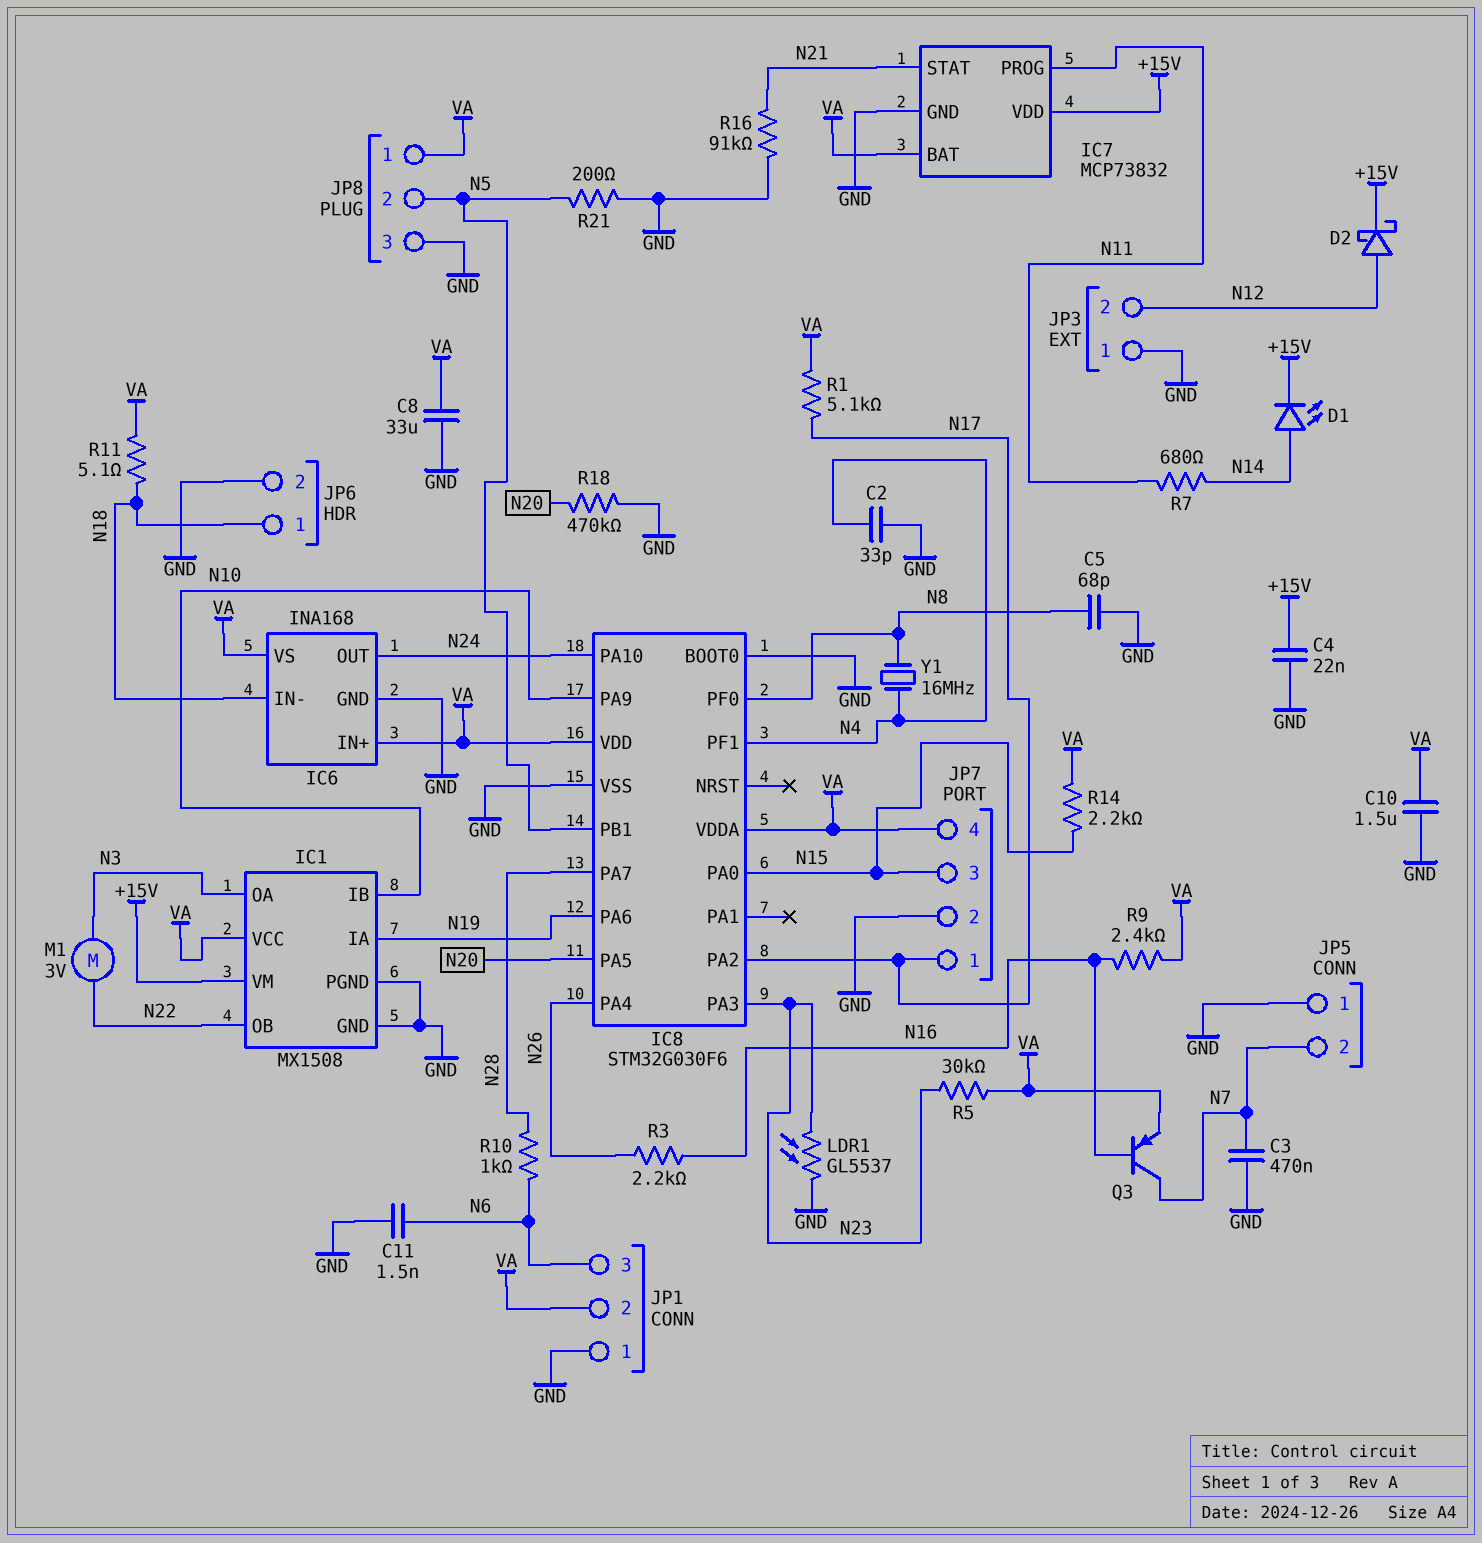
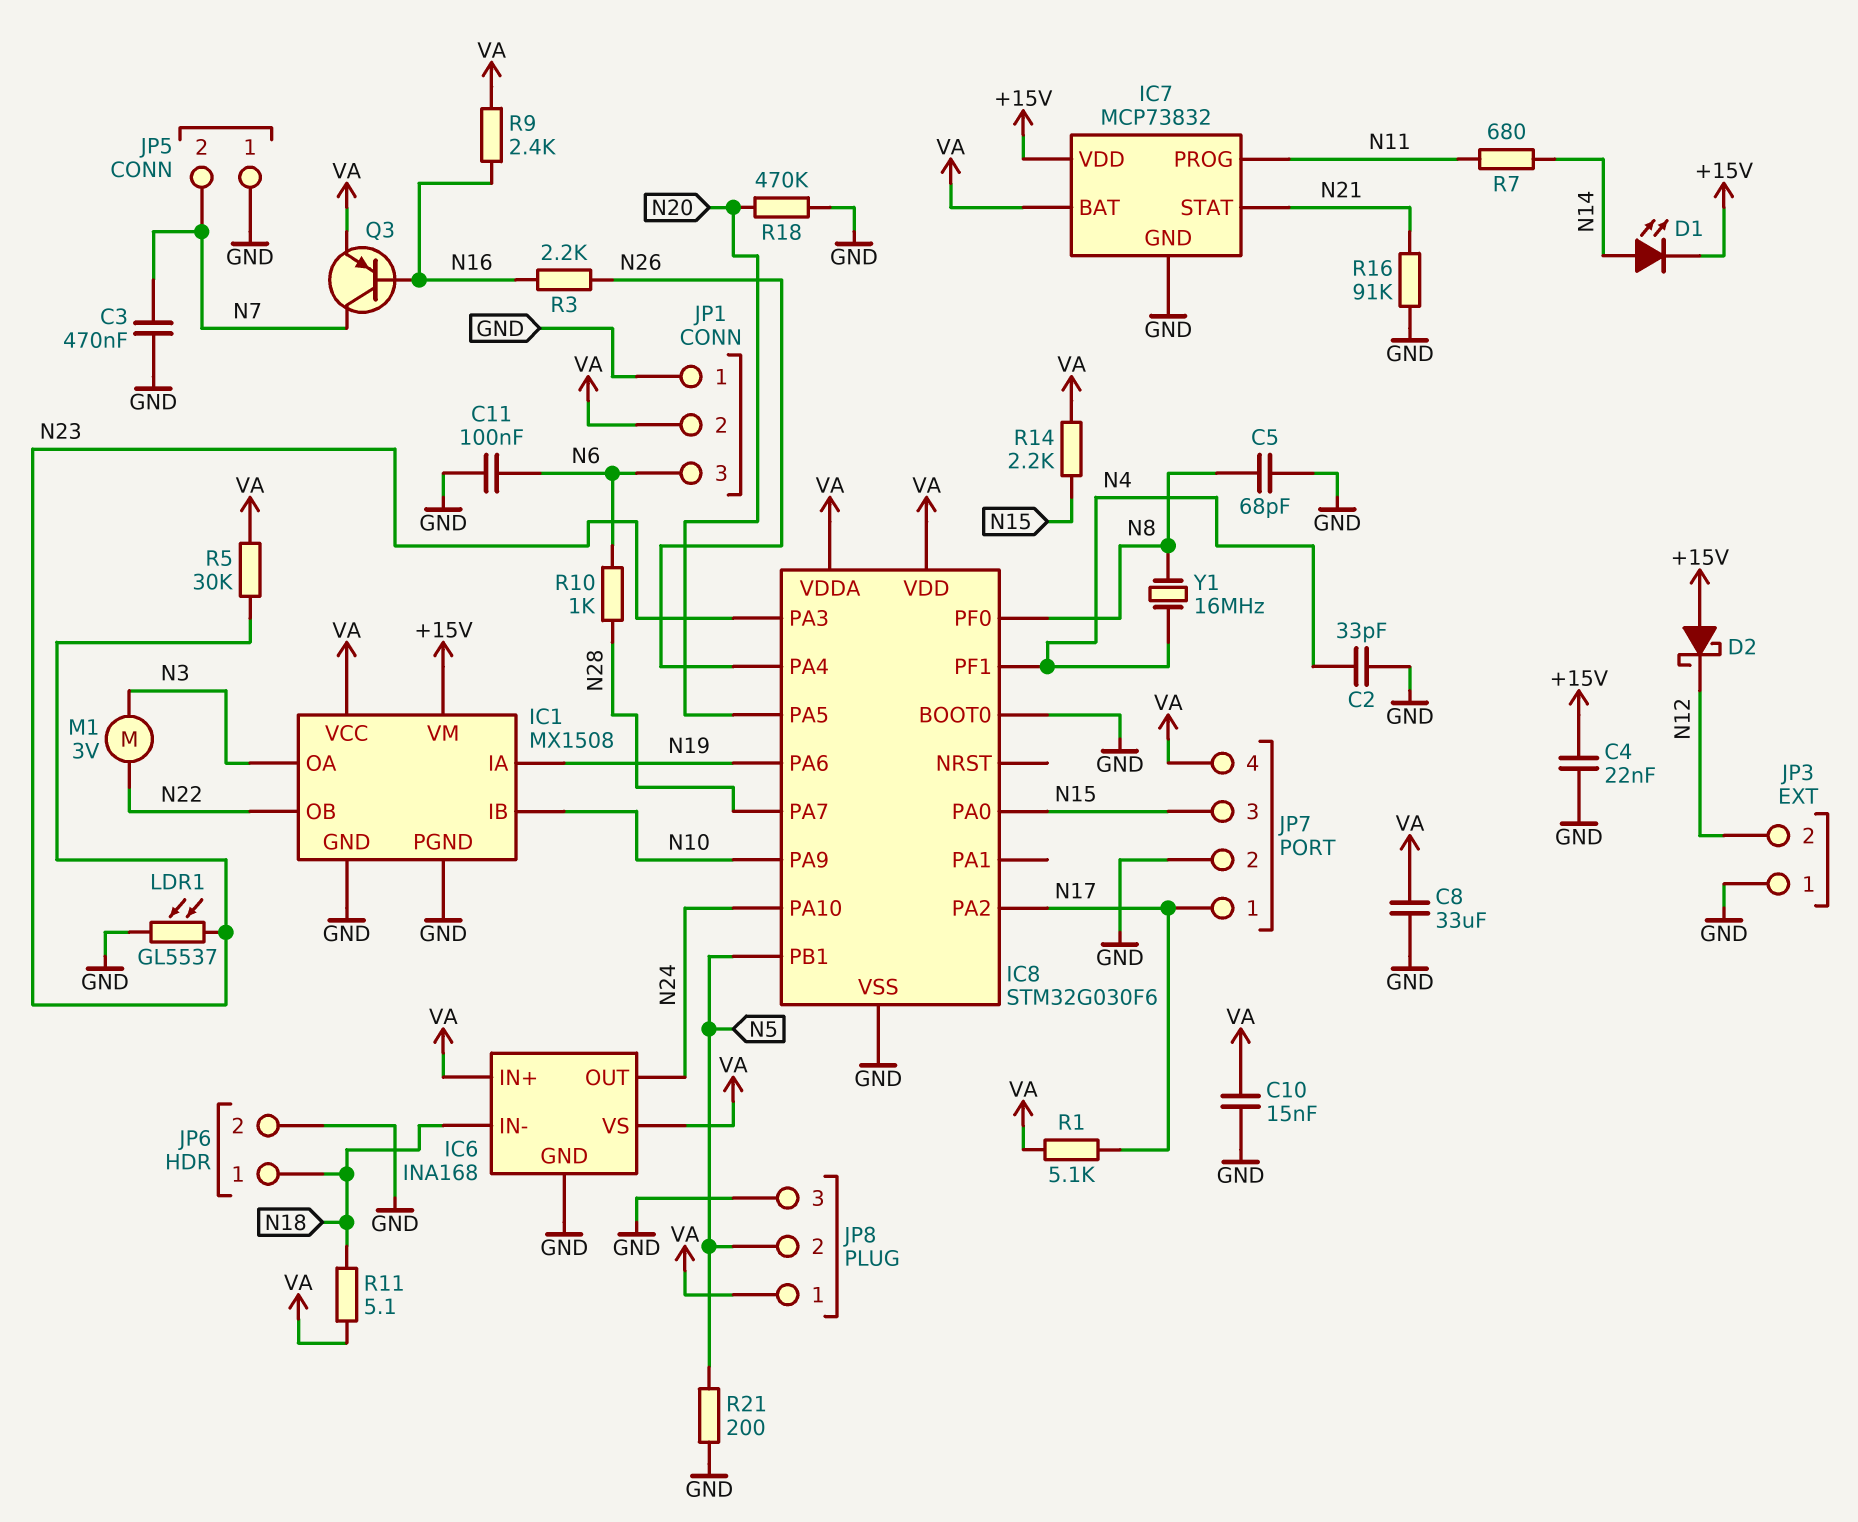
C10: 1.5uF (GND, VA) -> 15nF (GND, VA)
C11: 1.5nF (GND, N6) -> 100nF (GND, N6)
D2: schottky (A N12, K +15V) -> schottky (A +15V, K N12)

